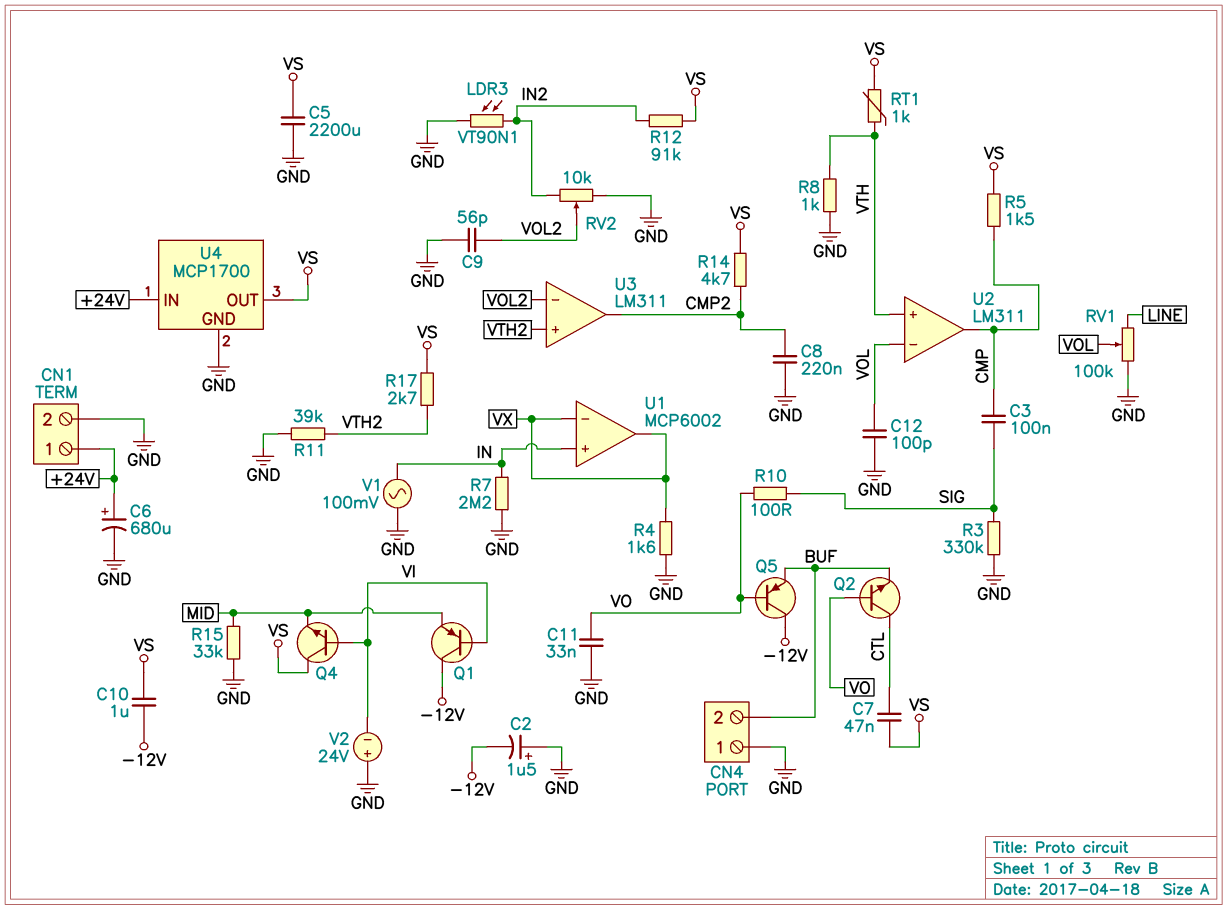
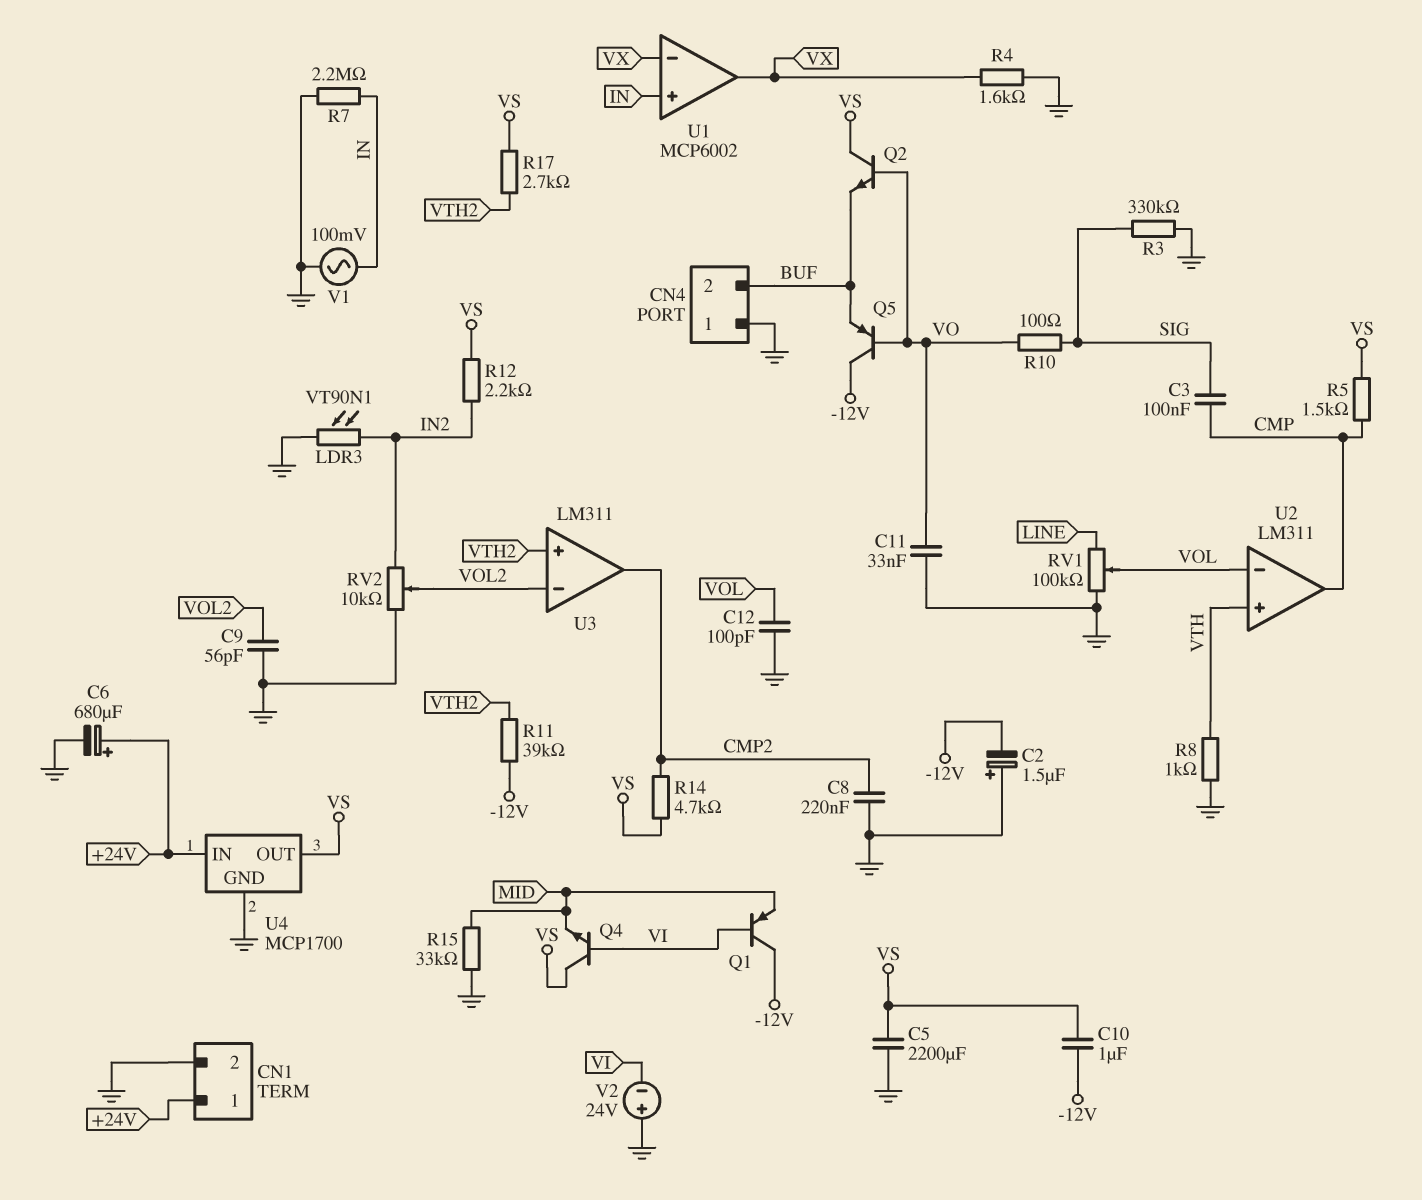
C7: 47nF (CTL, VS) -> none
Q2: NPN (B VO, C CTL, E BUF) -> NPN (B VO, C VS, E BUF)
R11: 39k (GND, VTH2) -> 39k (-12V, VTH2)
R12: 91k (IN2, VS) -> 2.2k (IN2, VS)
RT1: 1k (VS, VTH) -> none

